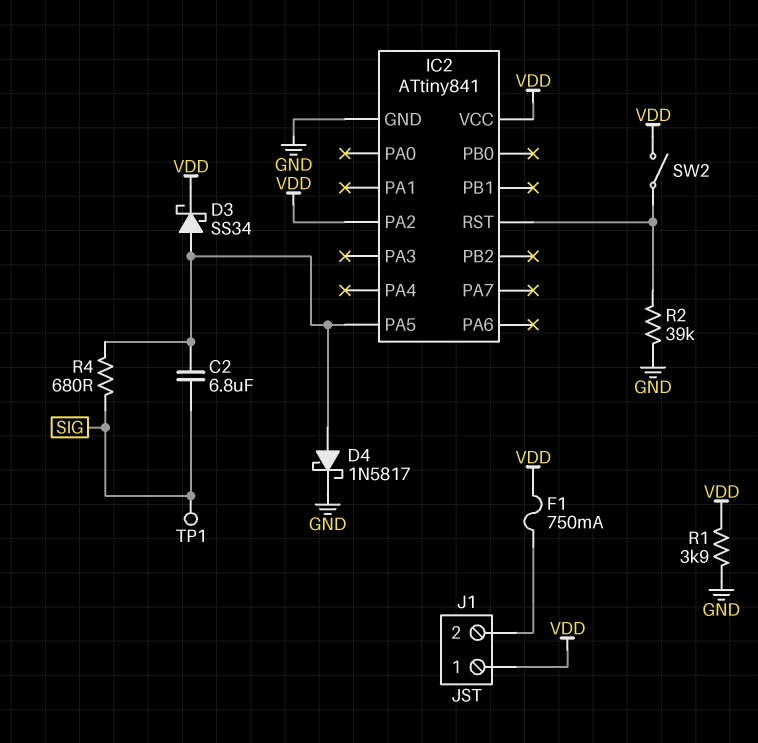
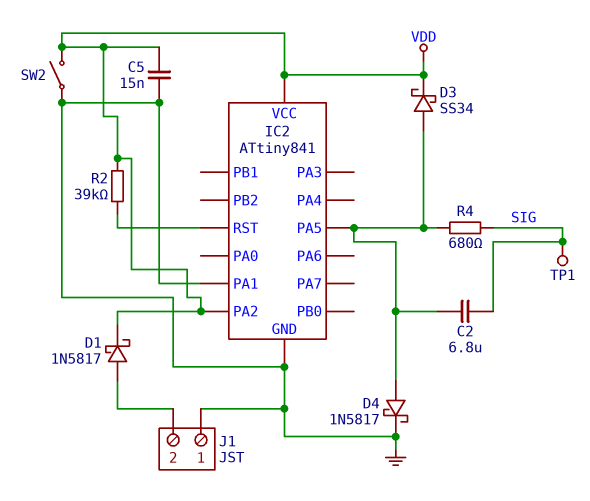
C5: none -> 15nF (GND, VDD)
D1: none -> schottky 1N5817 (A J1/2, K VDD)
F1: 750mA (J1/2, VDD) -> none
IC2 pin PA1: none -> GND
J1 pin 1: VDD -> GND
R1: 3.9k (GND, VDD) -> none
R2: 39k (GND, IC2/RST) -> 39k (IC2/RST, VDD)
SW2: switch (IC2/RST, VDD) -> switch (GND, VDD)

